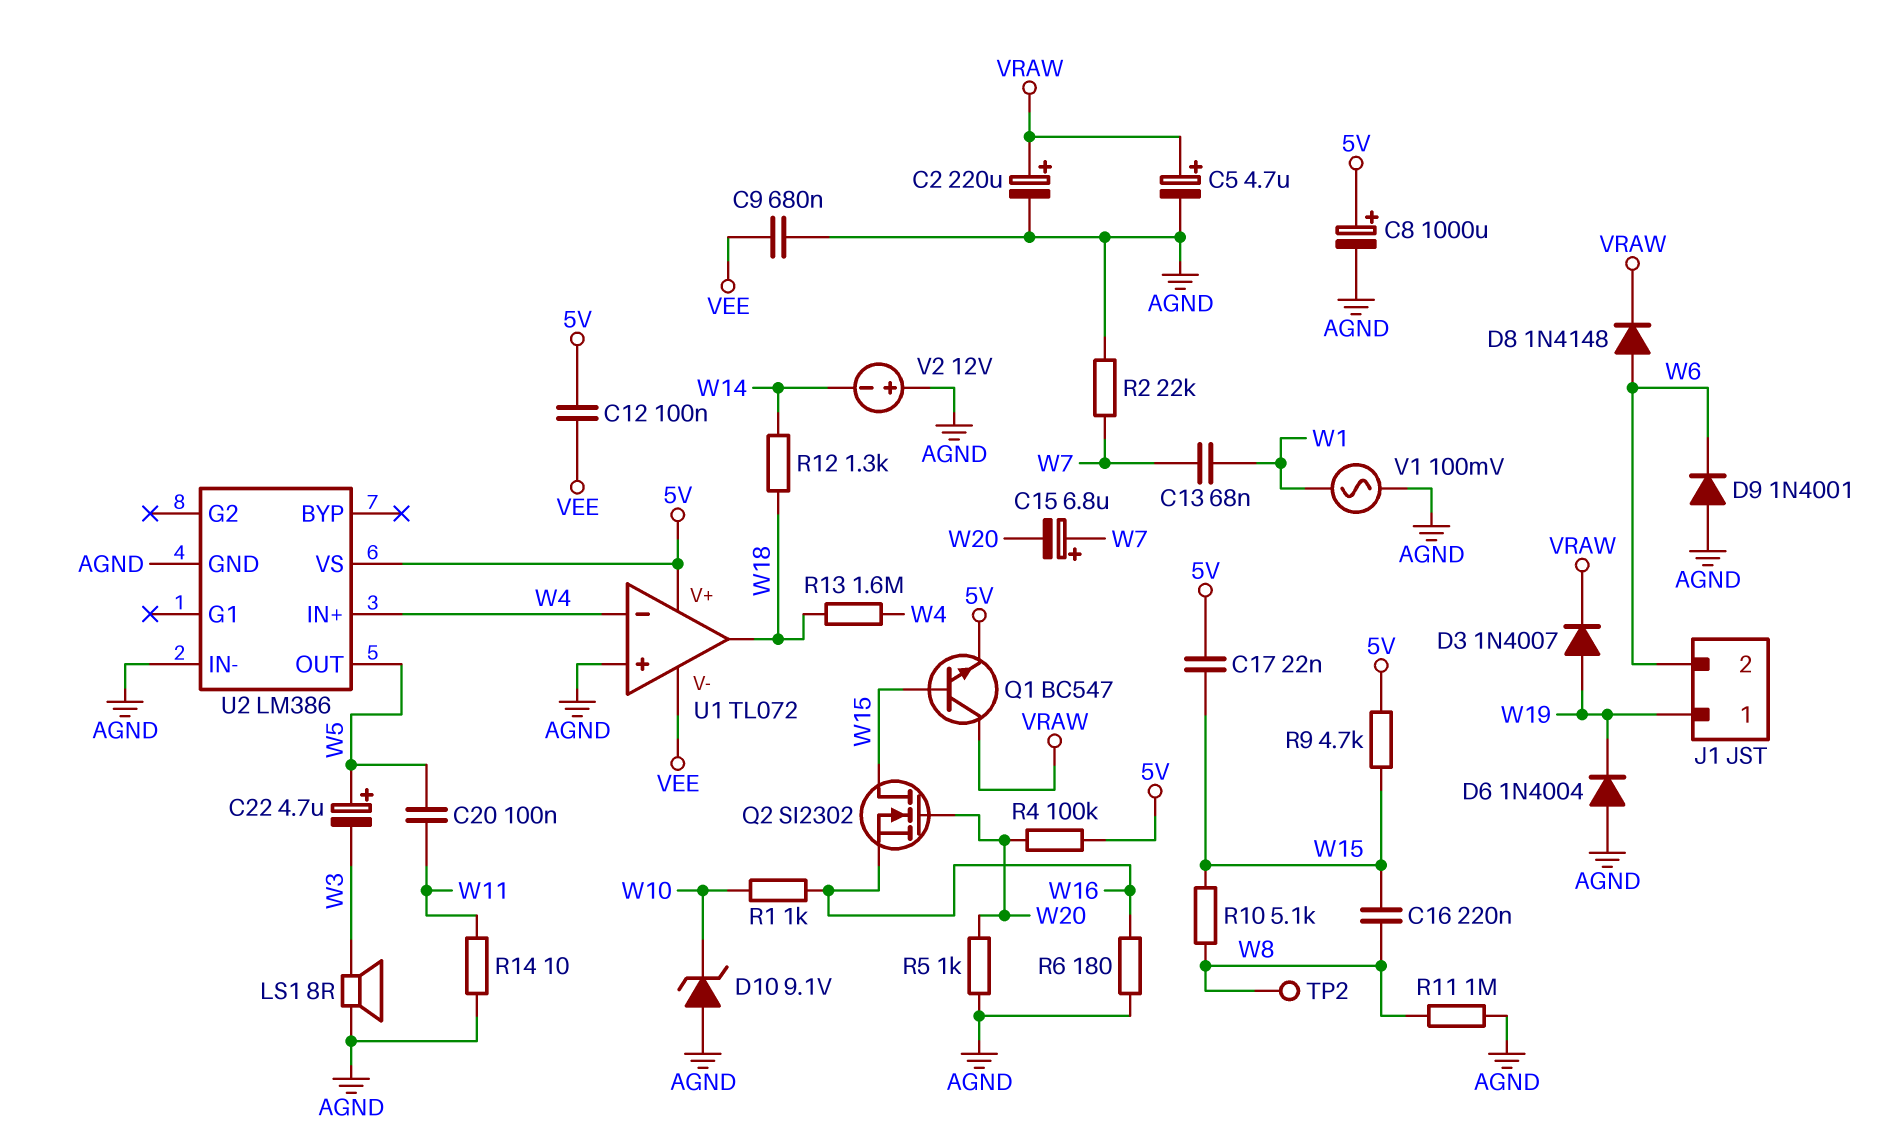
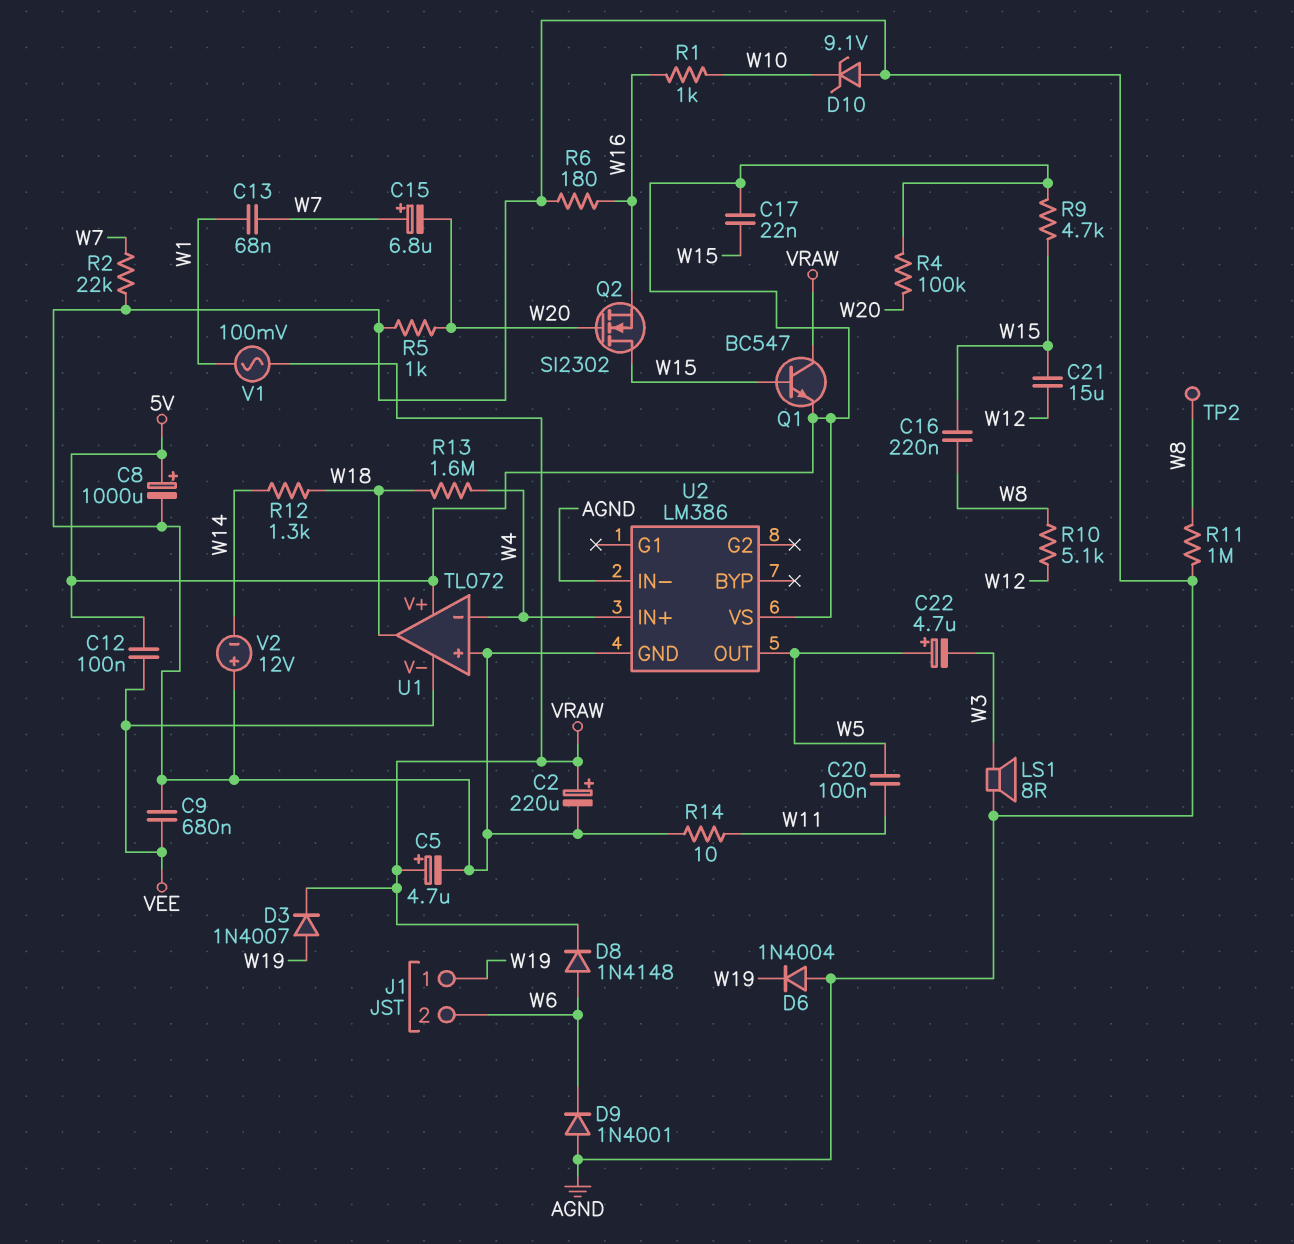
C21: none -> 15uF (W12, W15)
R10: 5.1k (W8, W15) -> 5.1k (W8, W12)
V1: AC 100mV (AGND, W1) -> AC 100mV (VRAW, W1)

